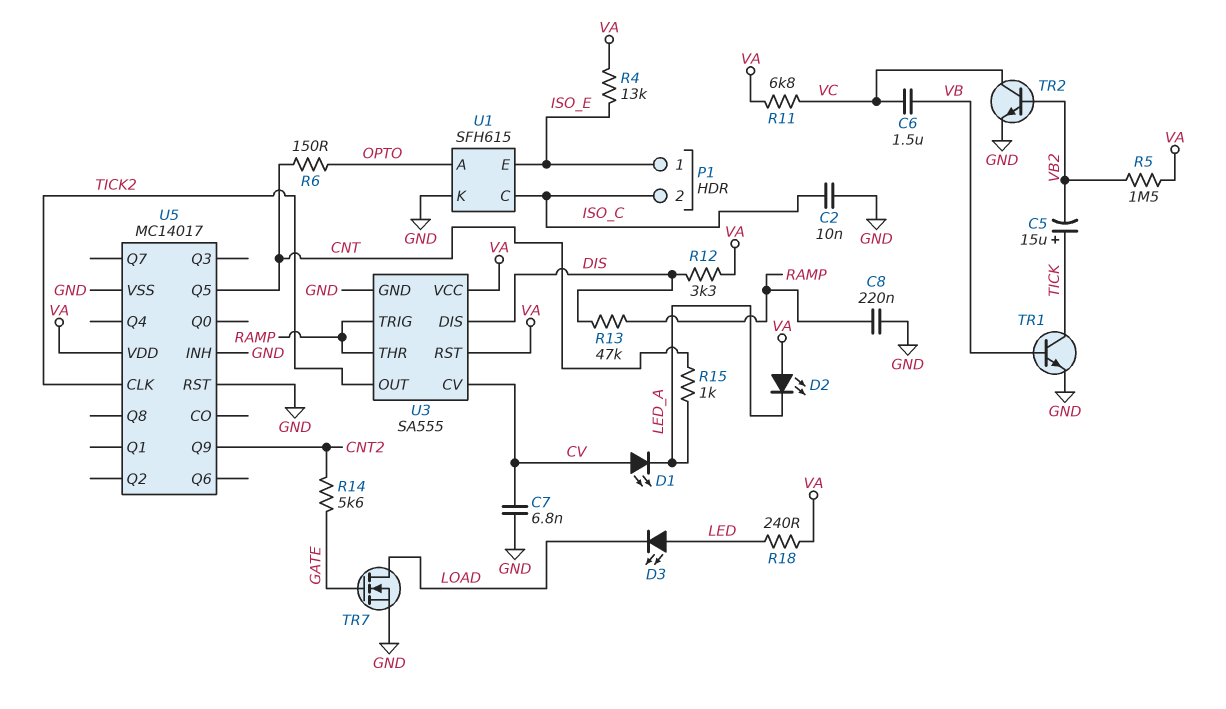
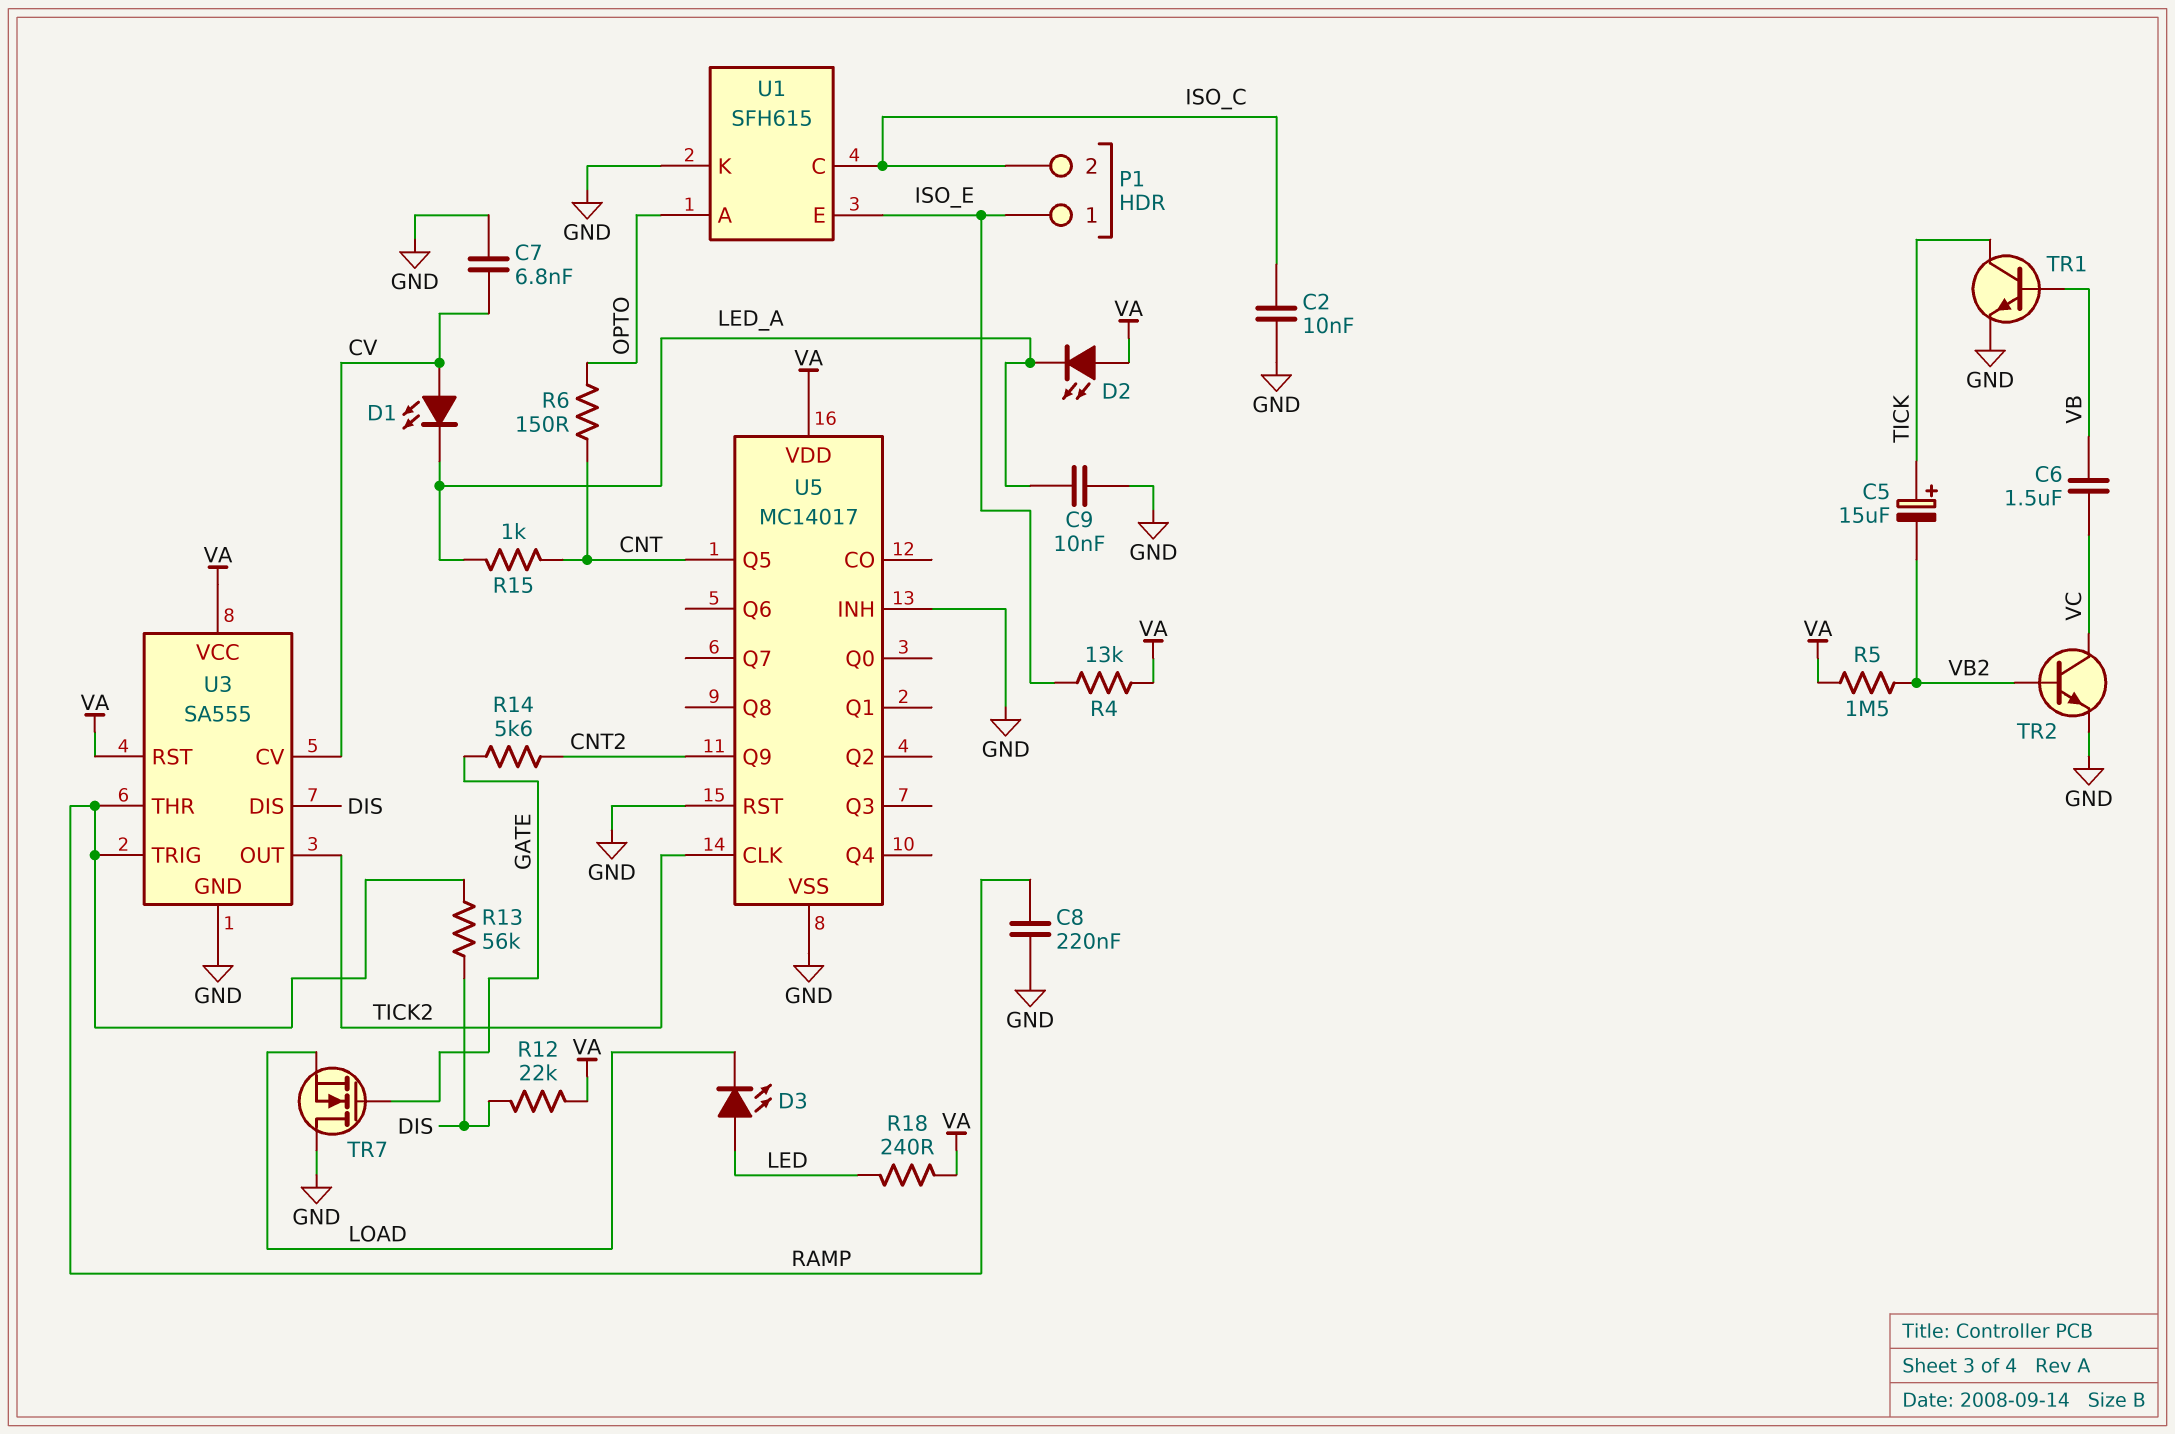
C9: none -> 10nF (GND, LED_A)
R11: 6.8k (VA, VC) -> none
R12: 3.3k (DIS, VA) -> 22k (DIS, VA)
R13: 47k (DIS, RAMP) -> 56k (DIS, RAMP)
TR7: NMOS (G GATE, D LOAD, S GND) -> NMOS (G GATE, D GND, S LOAD)

